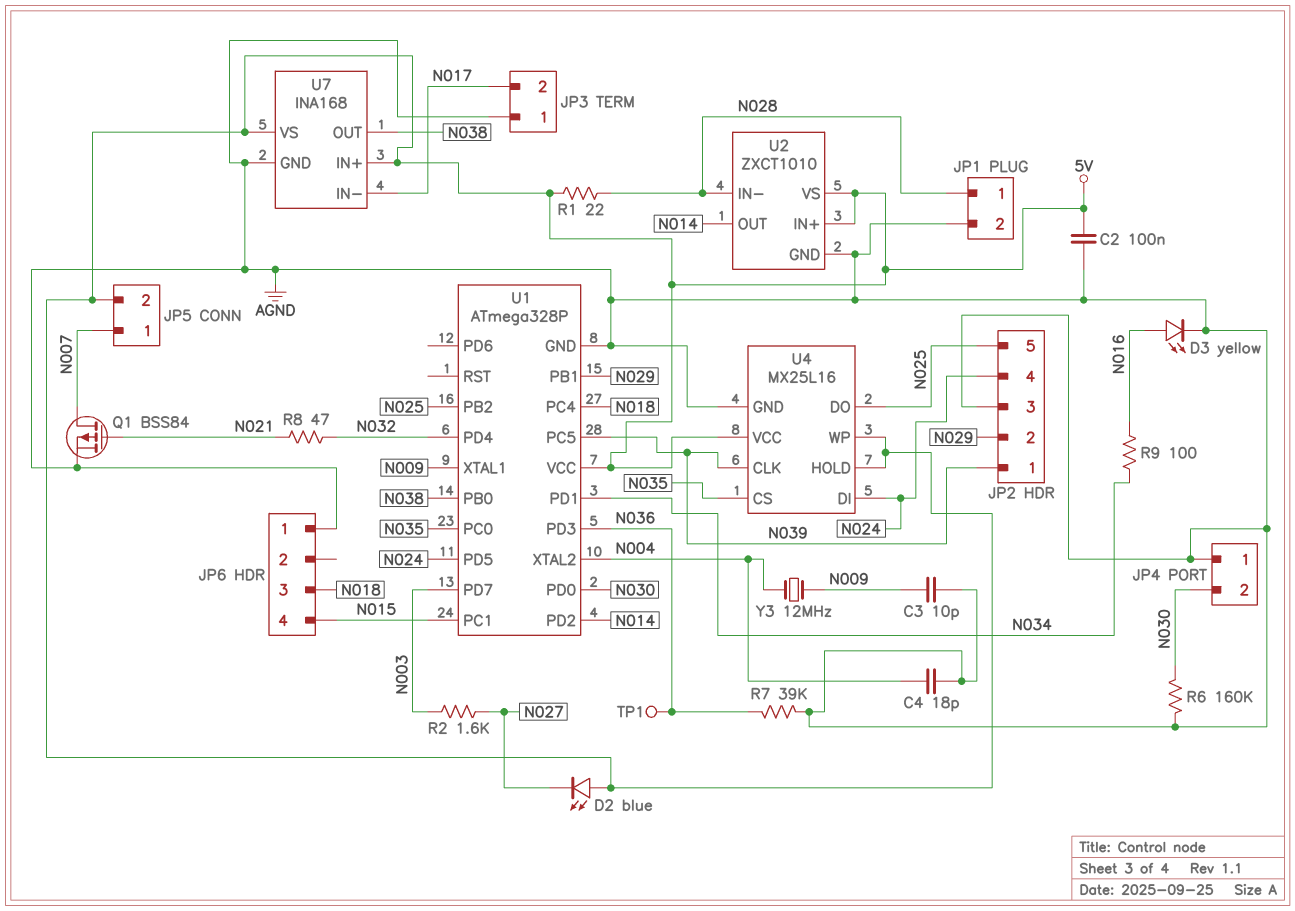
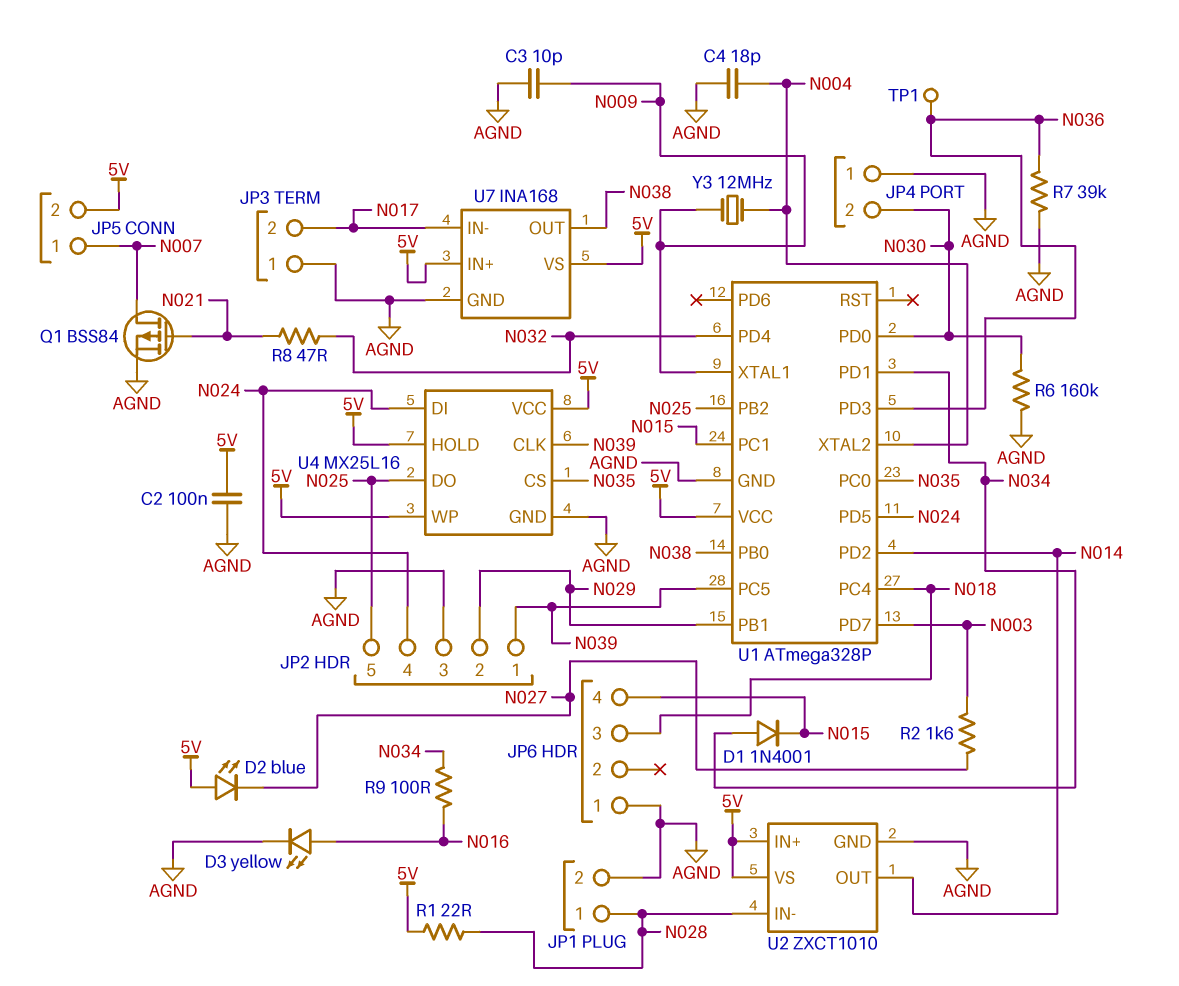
D1: none -> diode 1N4001 (A N034, K N015)

